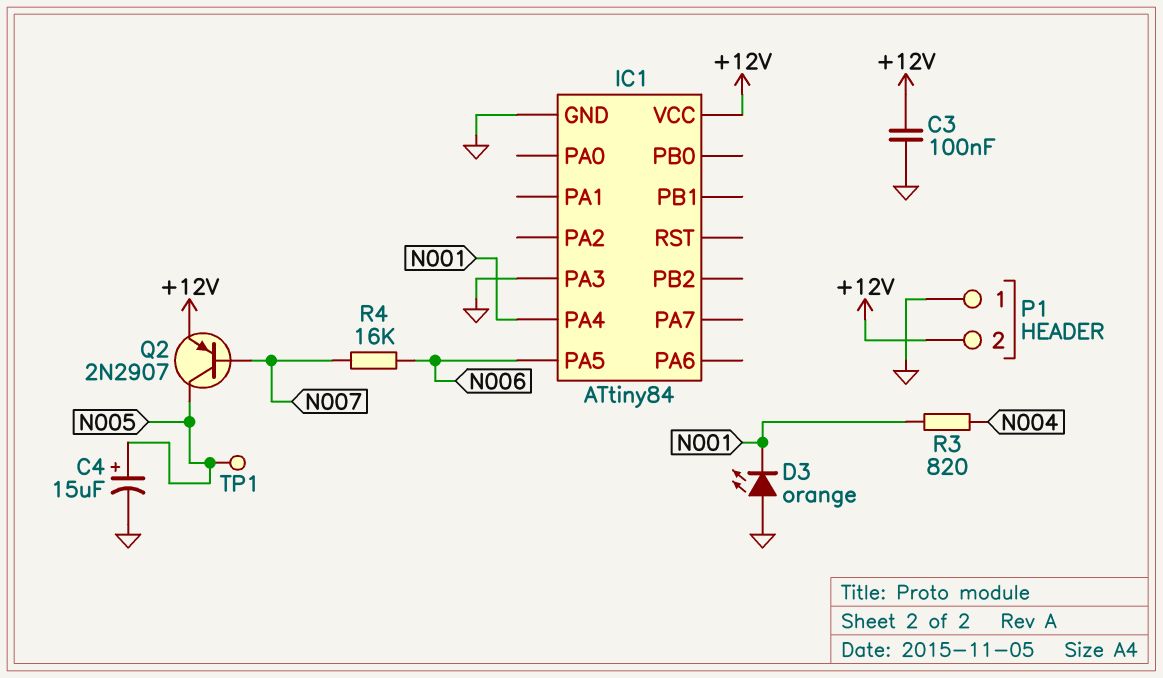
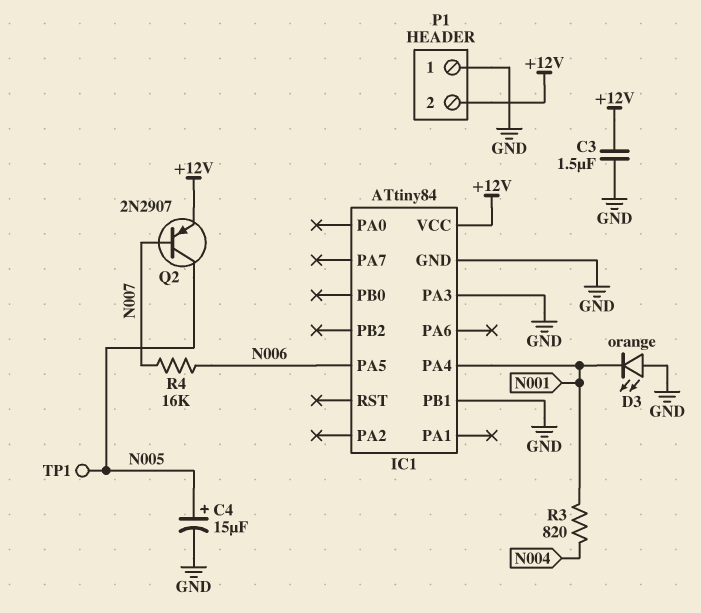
C3: 100nF (+12V, GND) -> 1.5uF (+12V, GND)
IC1 pin PB1: none -> GND

